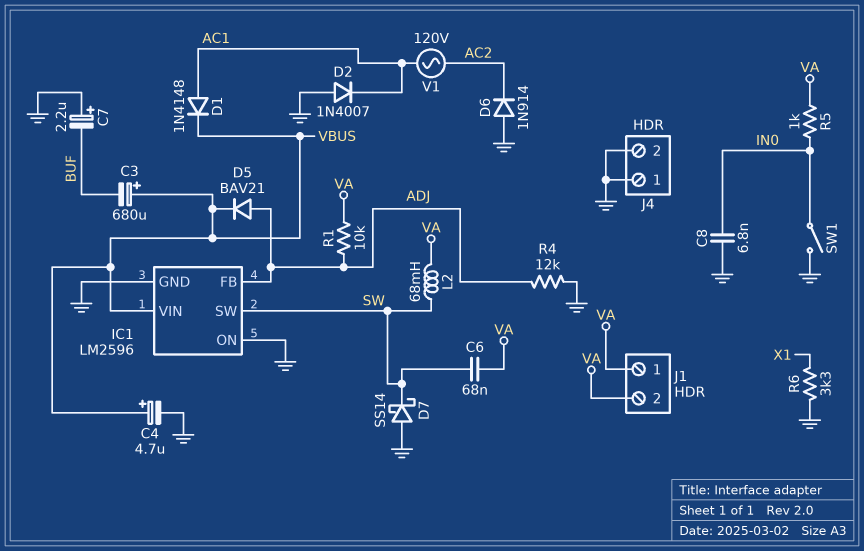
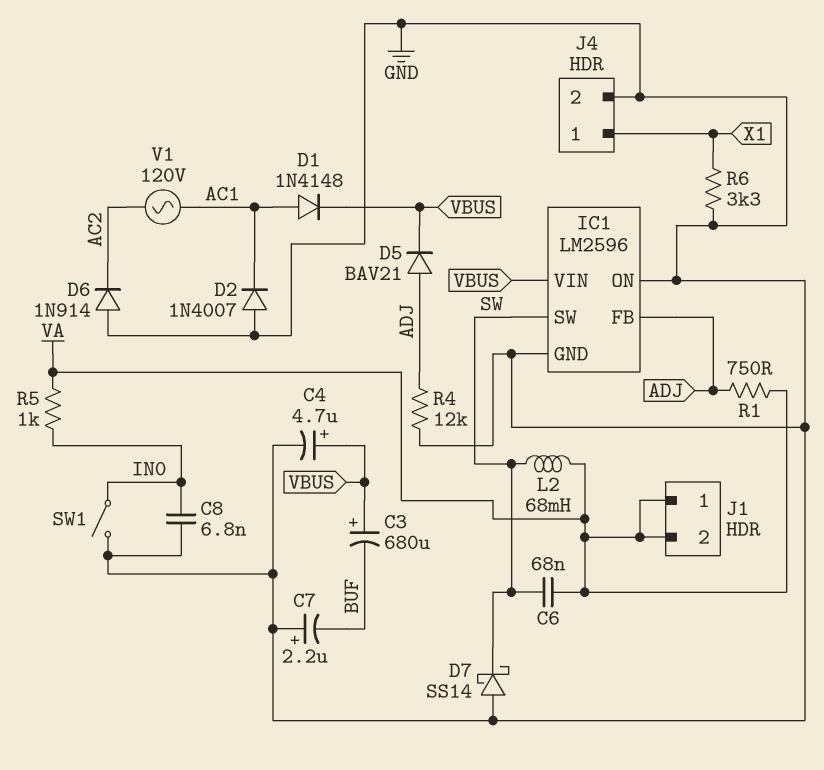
J4 pin 1: GND -> X1
R1: 10k (ADJ, VA) -> 750 (ADJ, VA)

